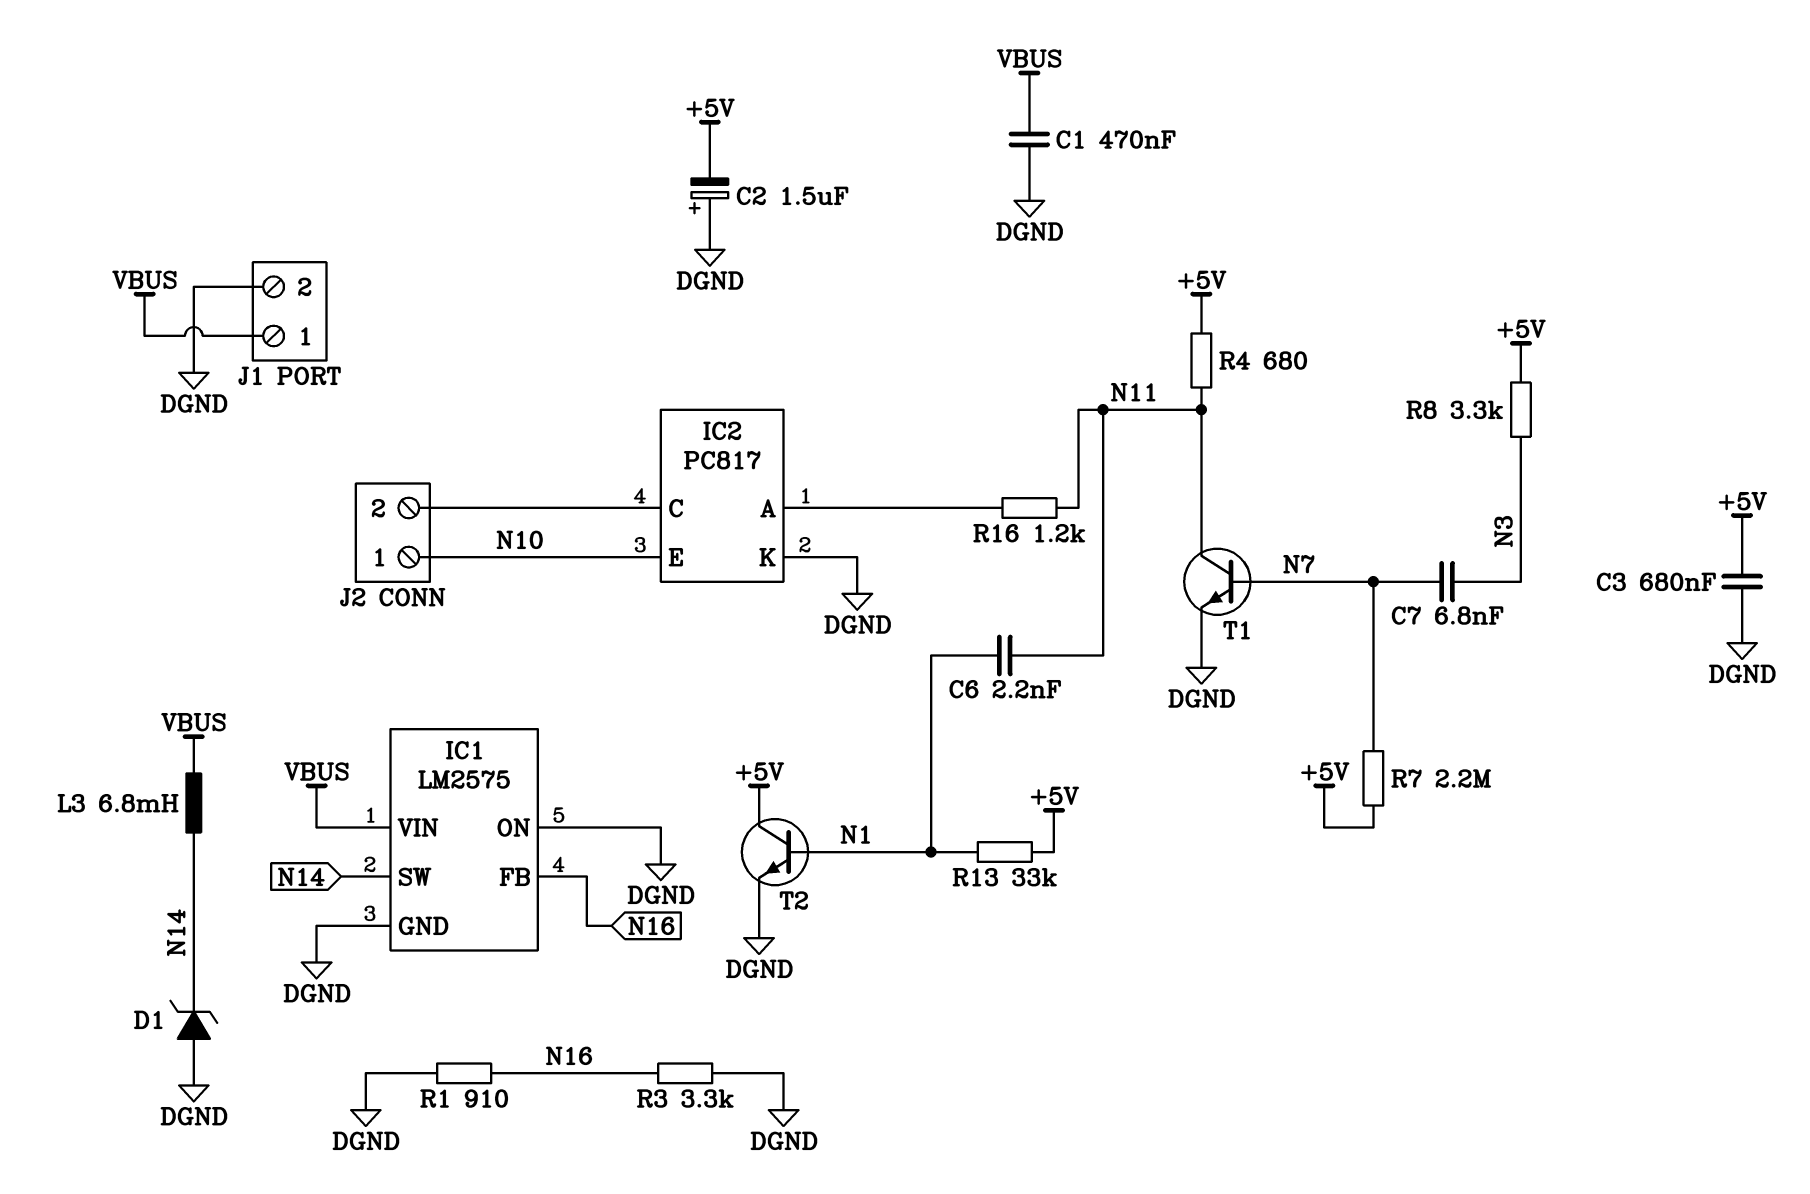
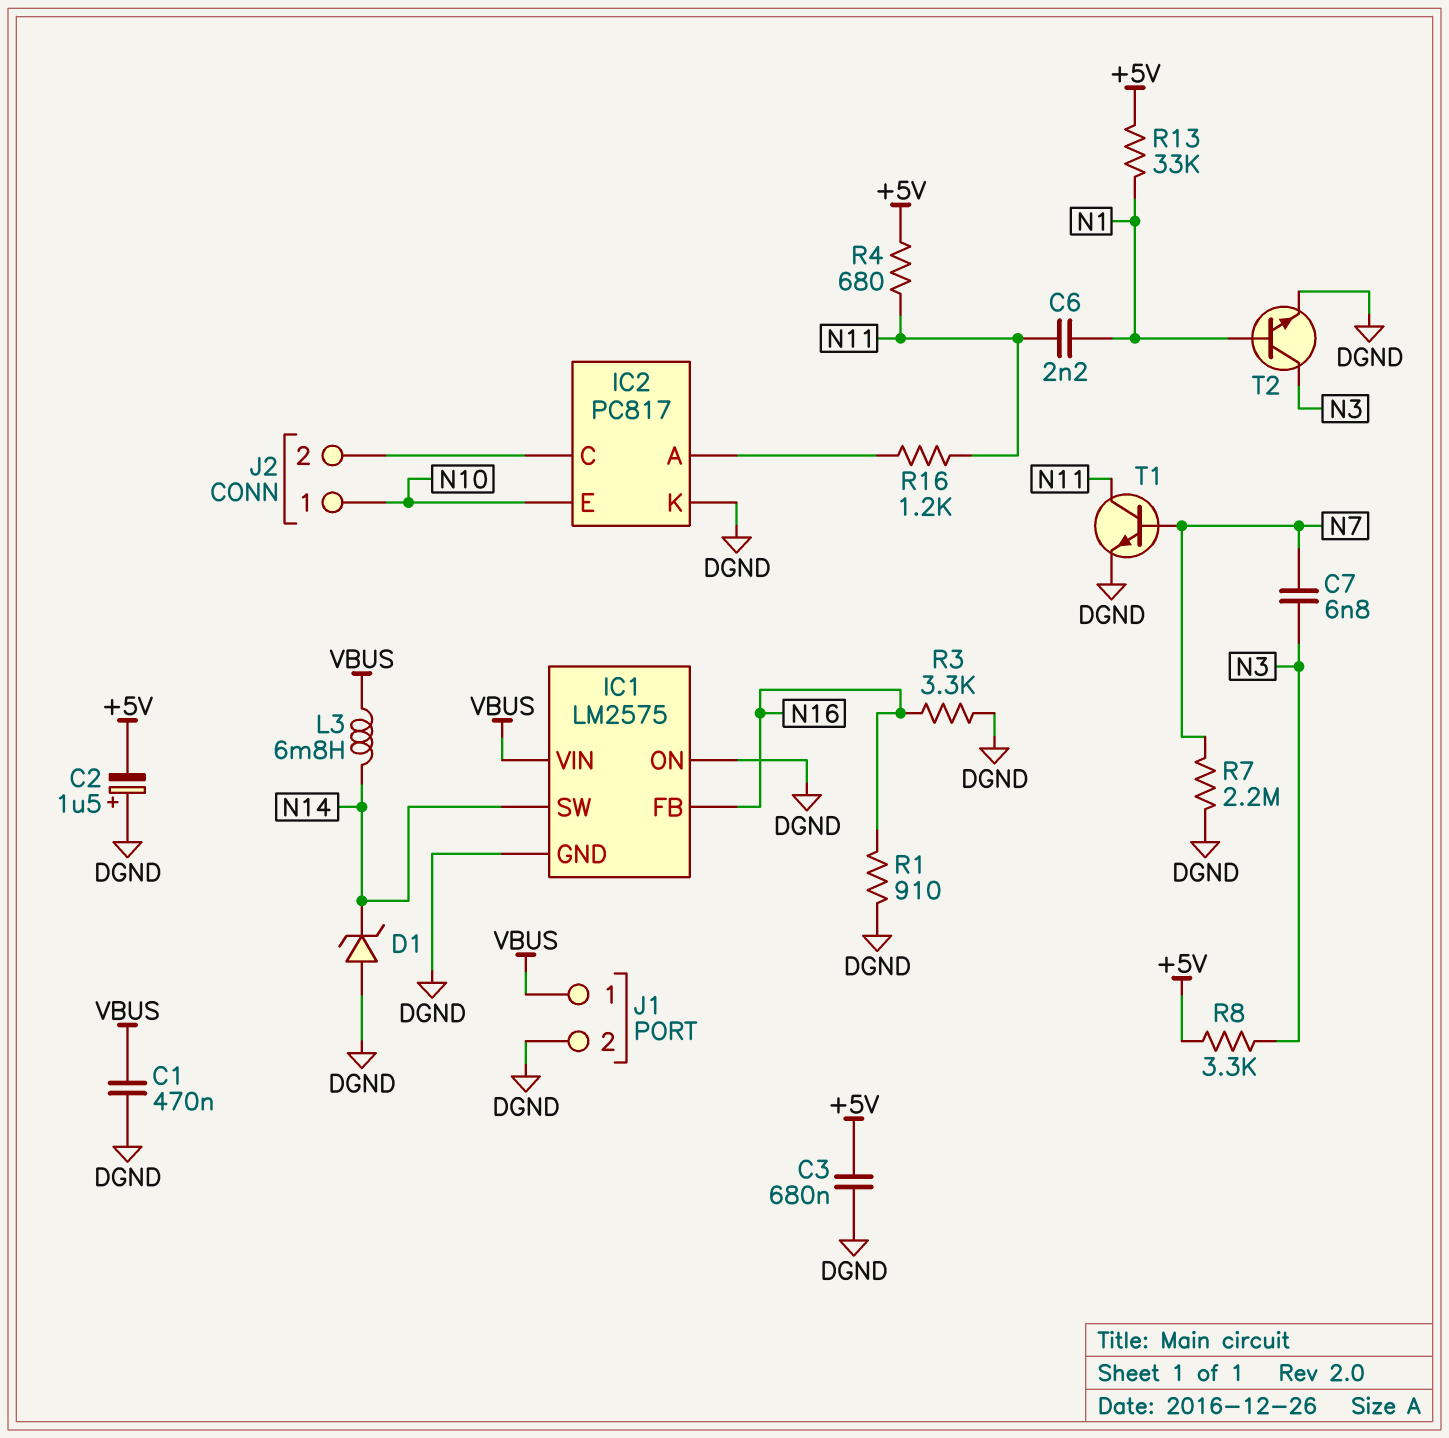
R7: 2.2M (+5V, N7) -> 2.2M (DGND, N7)
T2: NPN (B N1, C +5V, E DGND) -> NPN (B N1, C N3, E DGND)

